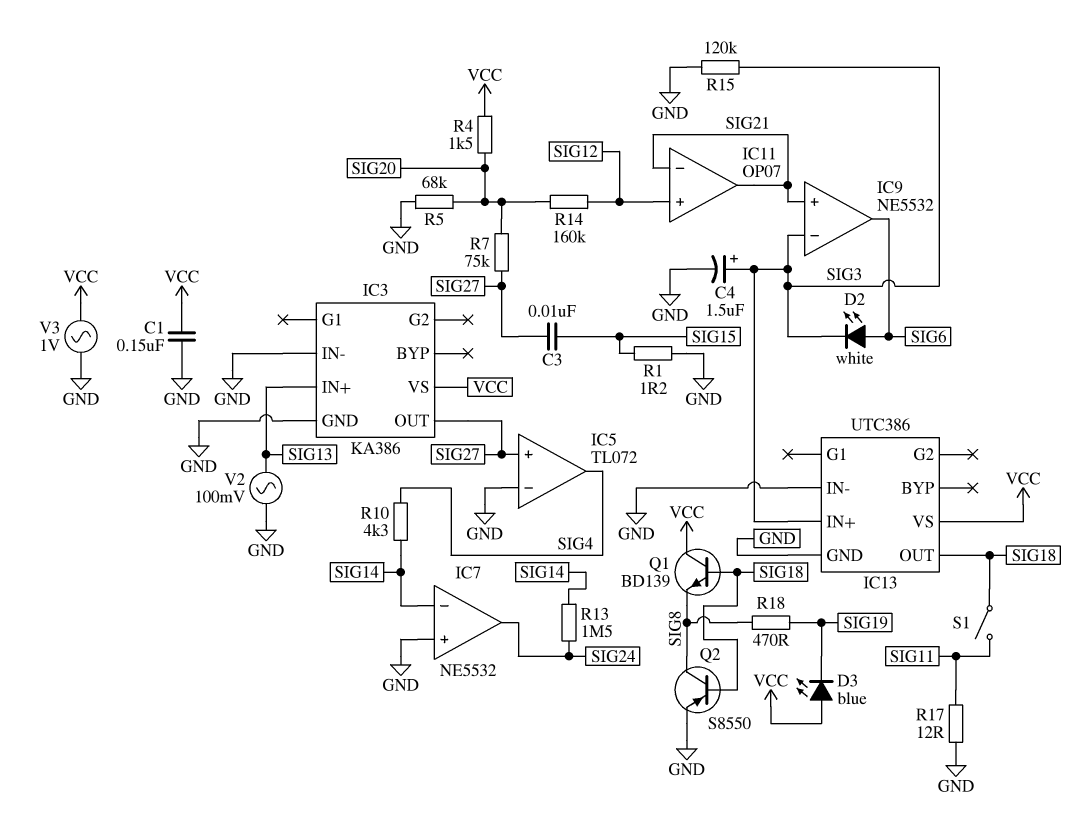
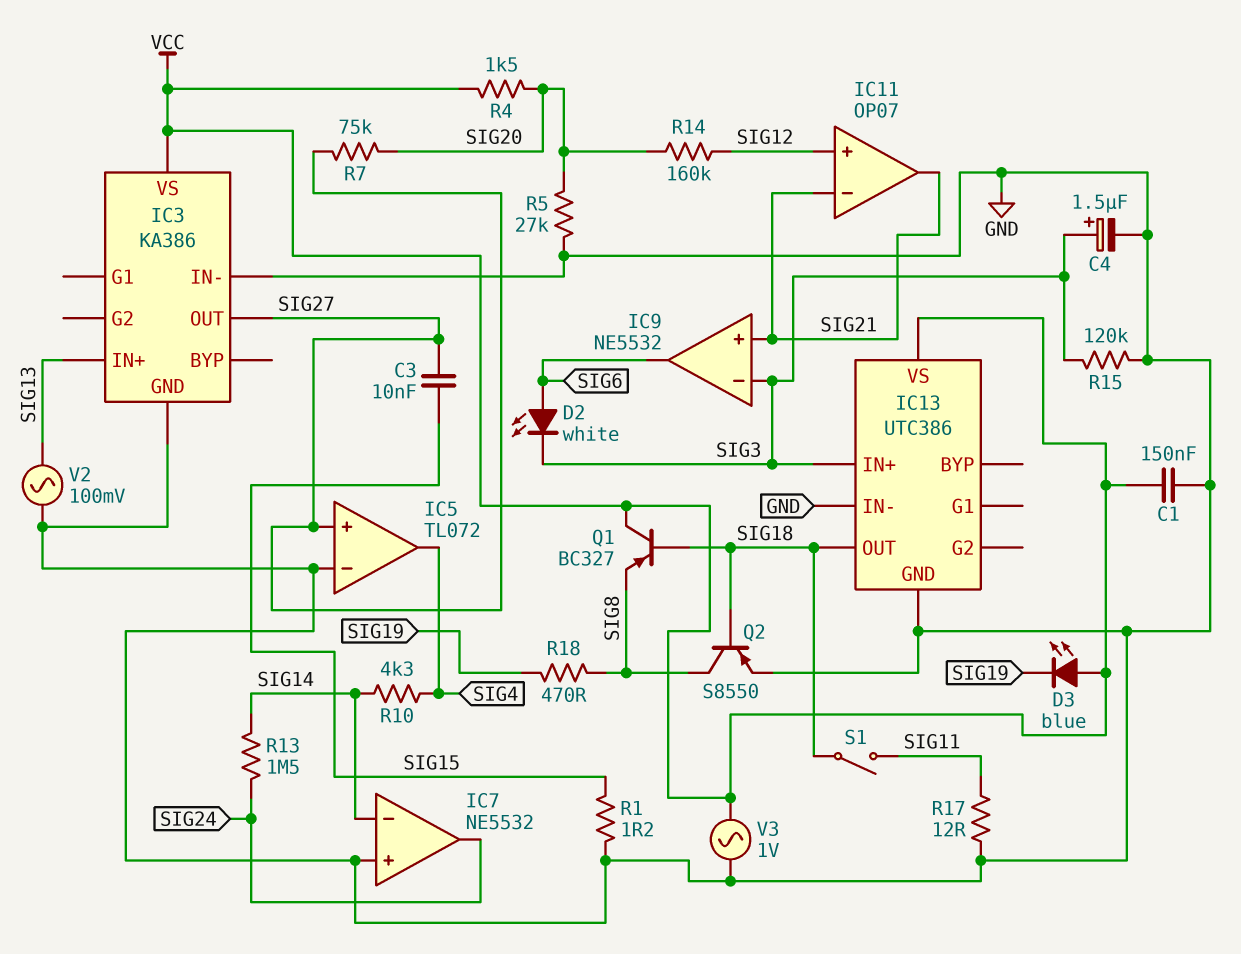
Q1: NPN BD139 (B SIG18, C VCC, E SIG8) -> PNP BC327 (B SIG18, C VCC, E SIG8)
R5: 68k (GND, SIG20) -> 27k (GND, SIG20)

